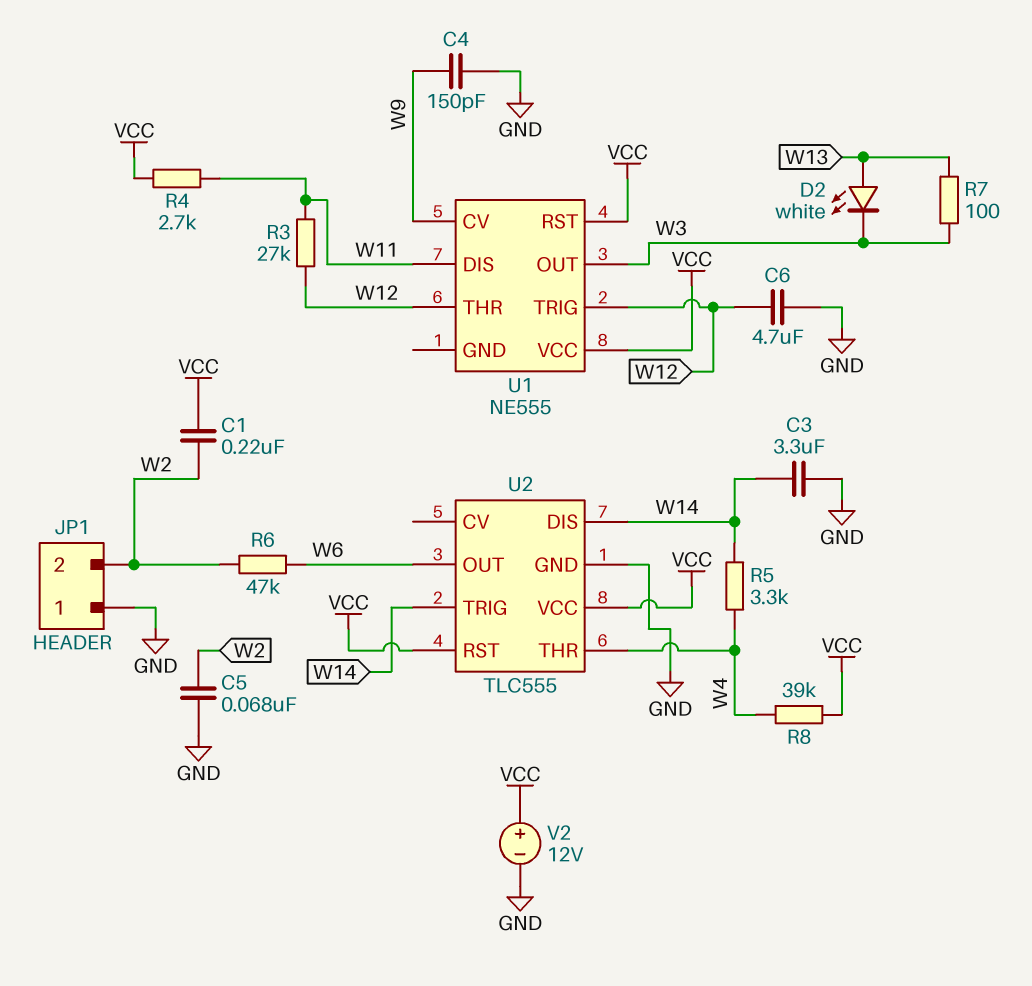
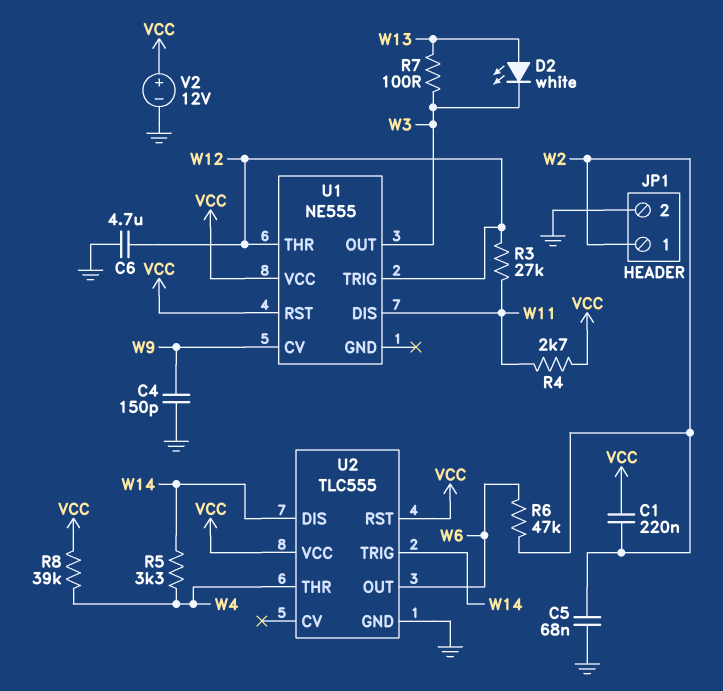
C3: 3.3uF (GND, W14) -> none
JP1 pin 1: GND -> W2
JP1 pin 2: W2 -> GND

